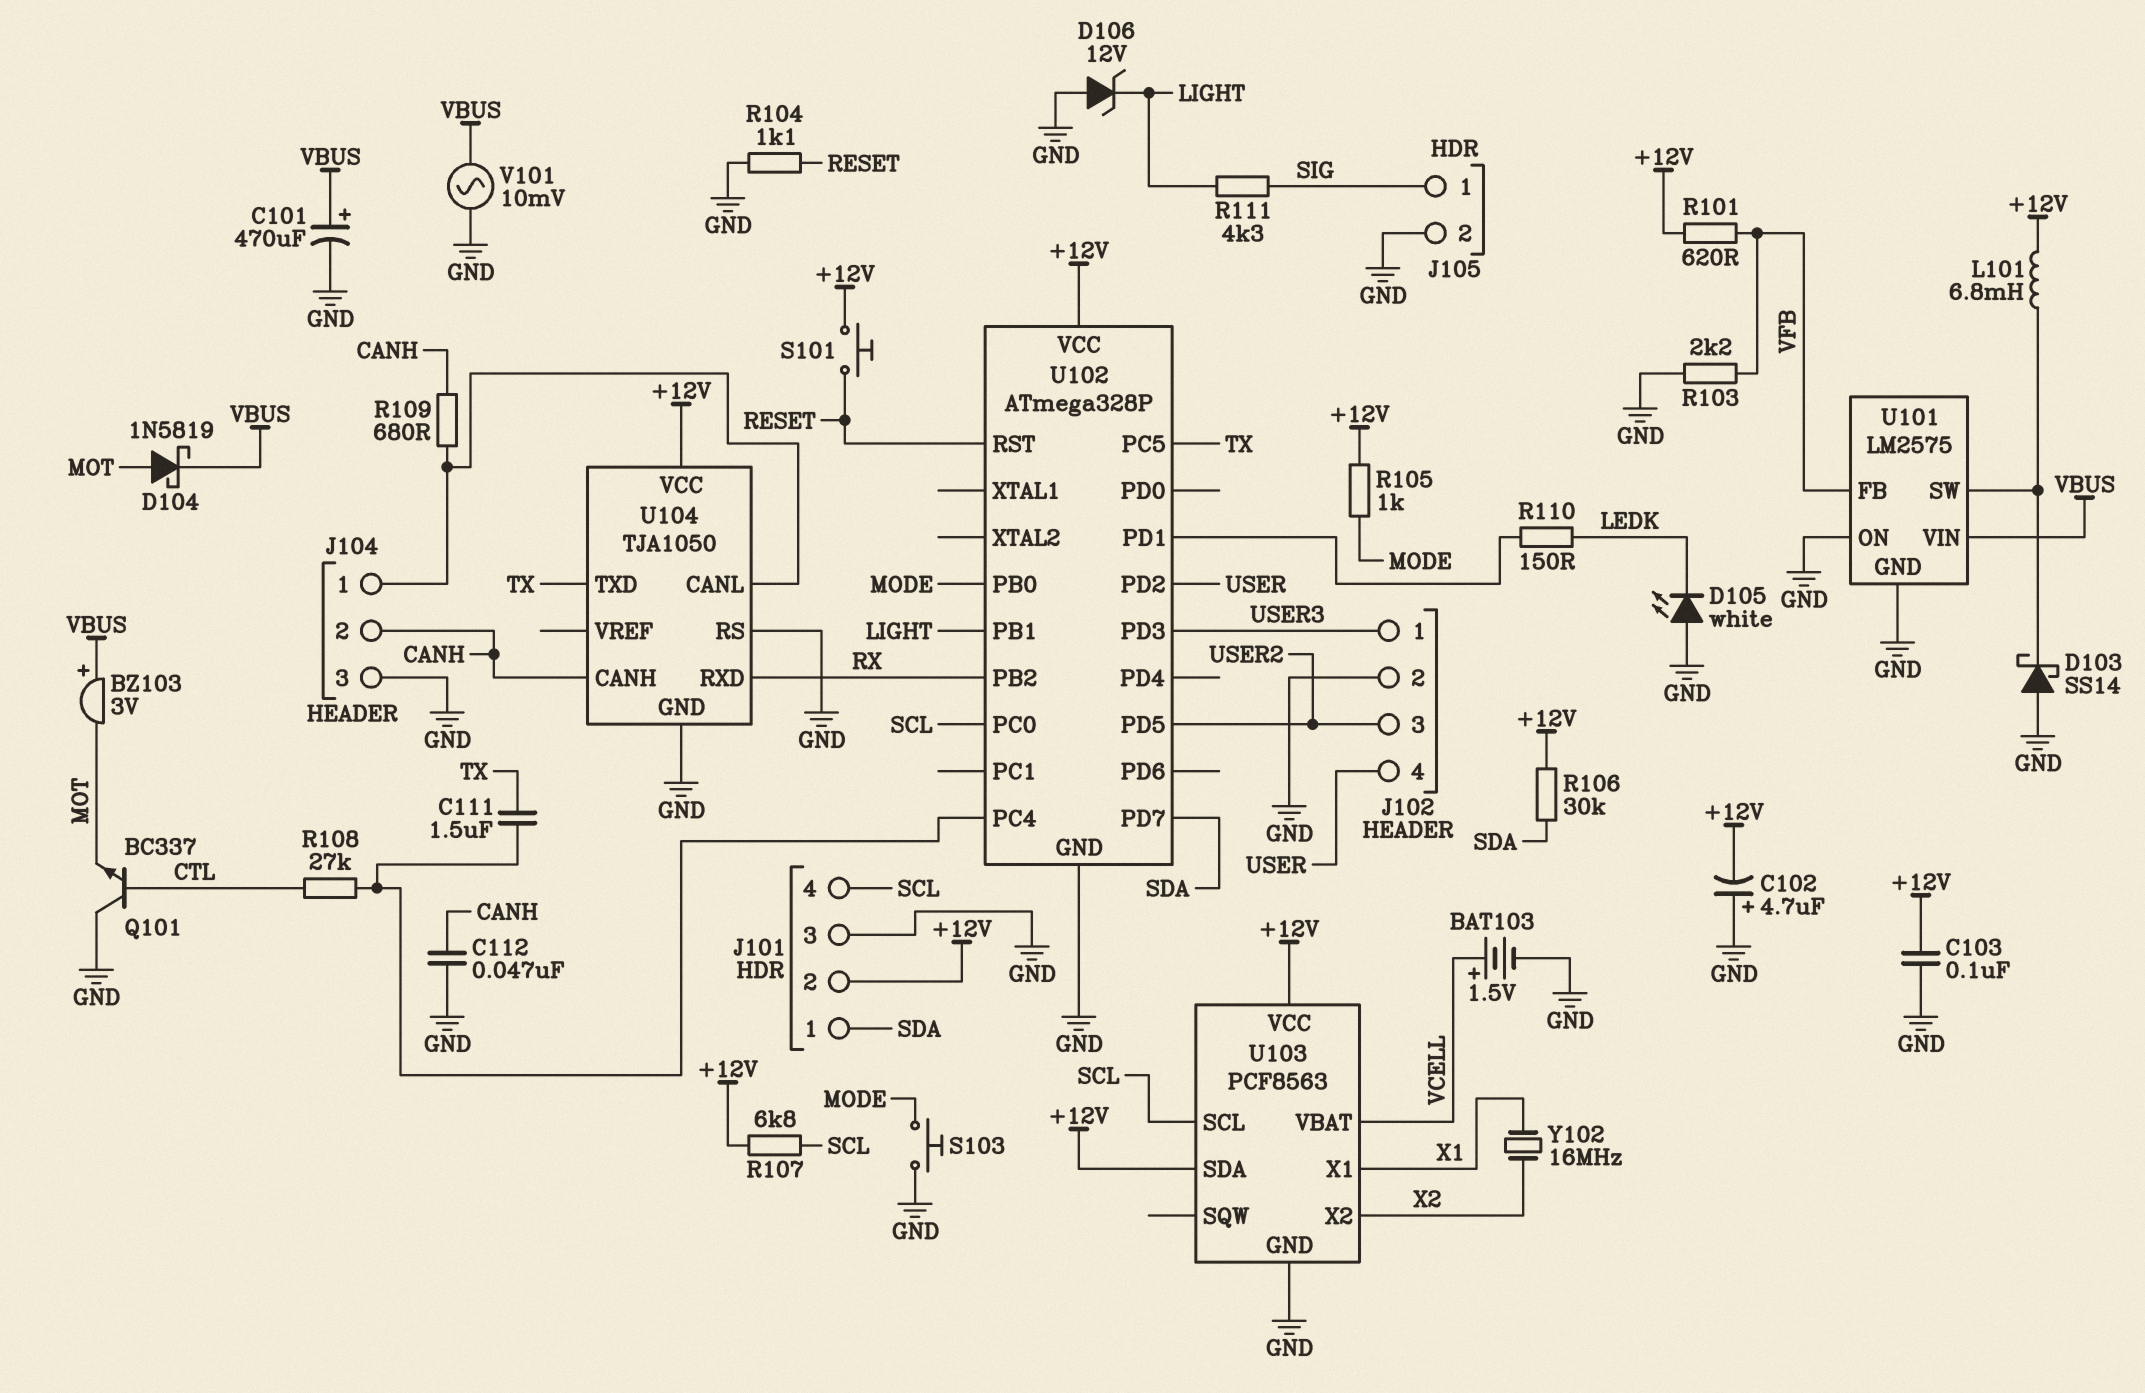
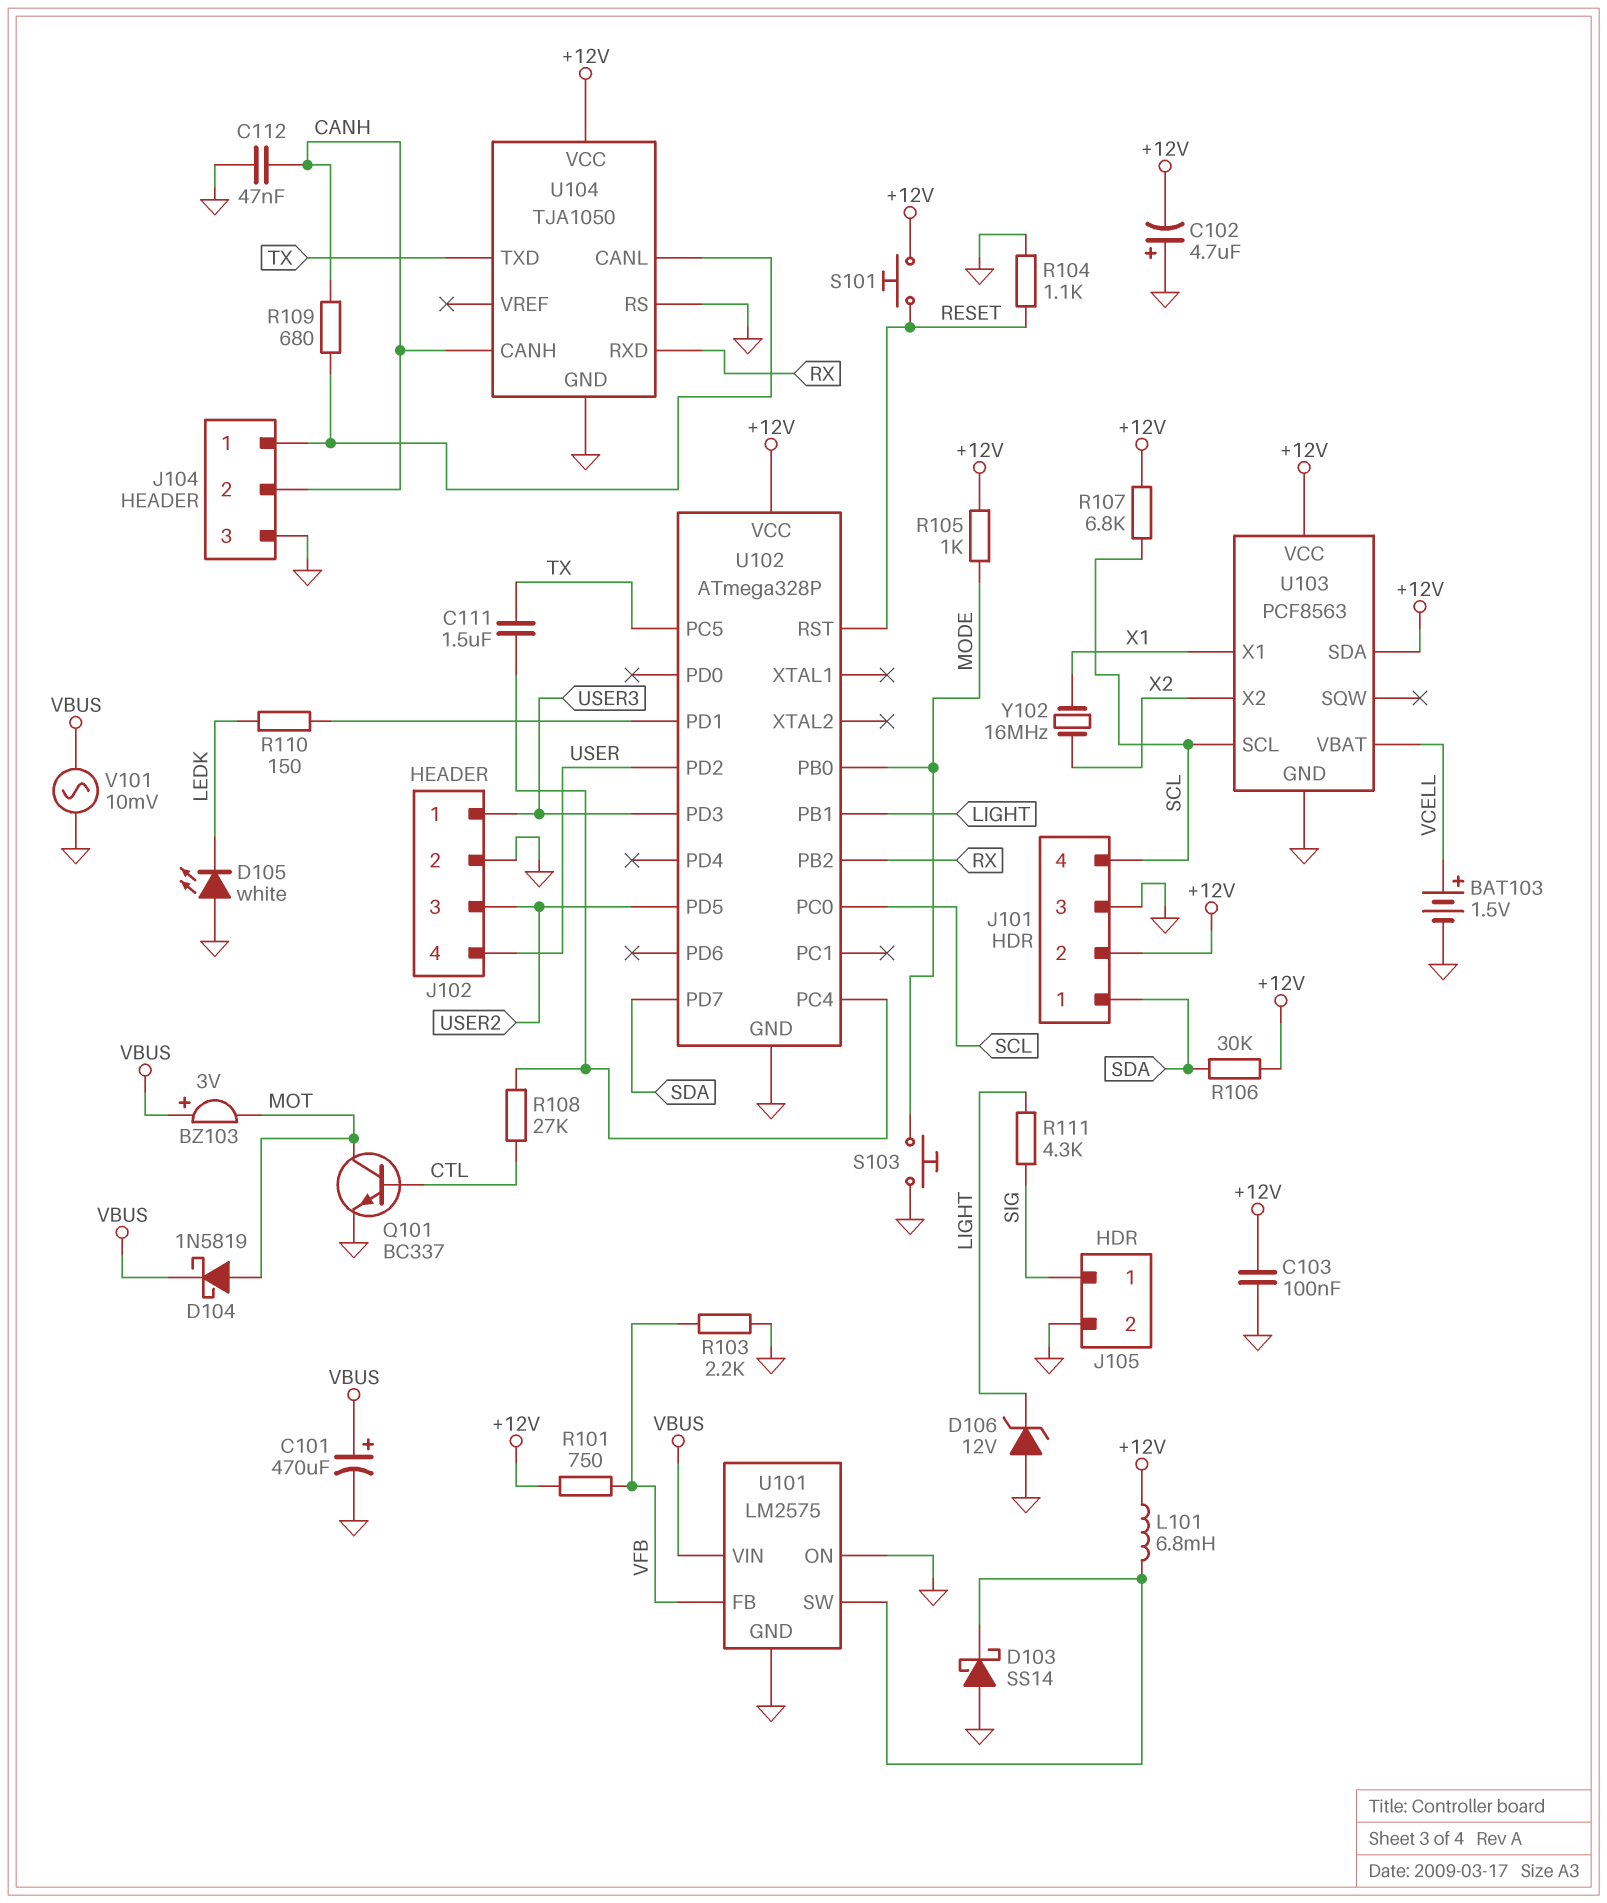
Q101: NPN BC337 (B CTL, C GND, E MOT) -> NPN BC337 (B CTL, C MOT, E GND)
R101: 620 (+12V, VFB) -> 750 (+12V, VFB)

